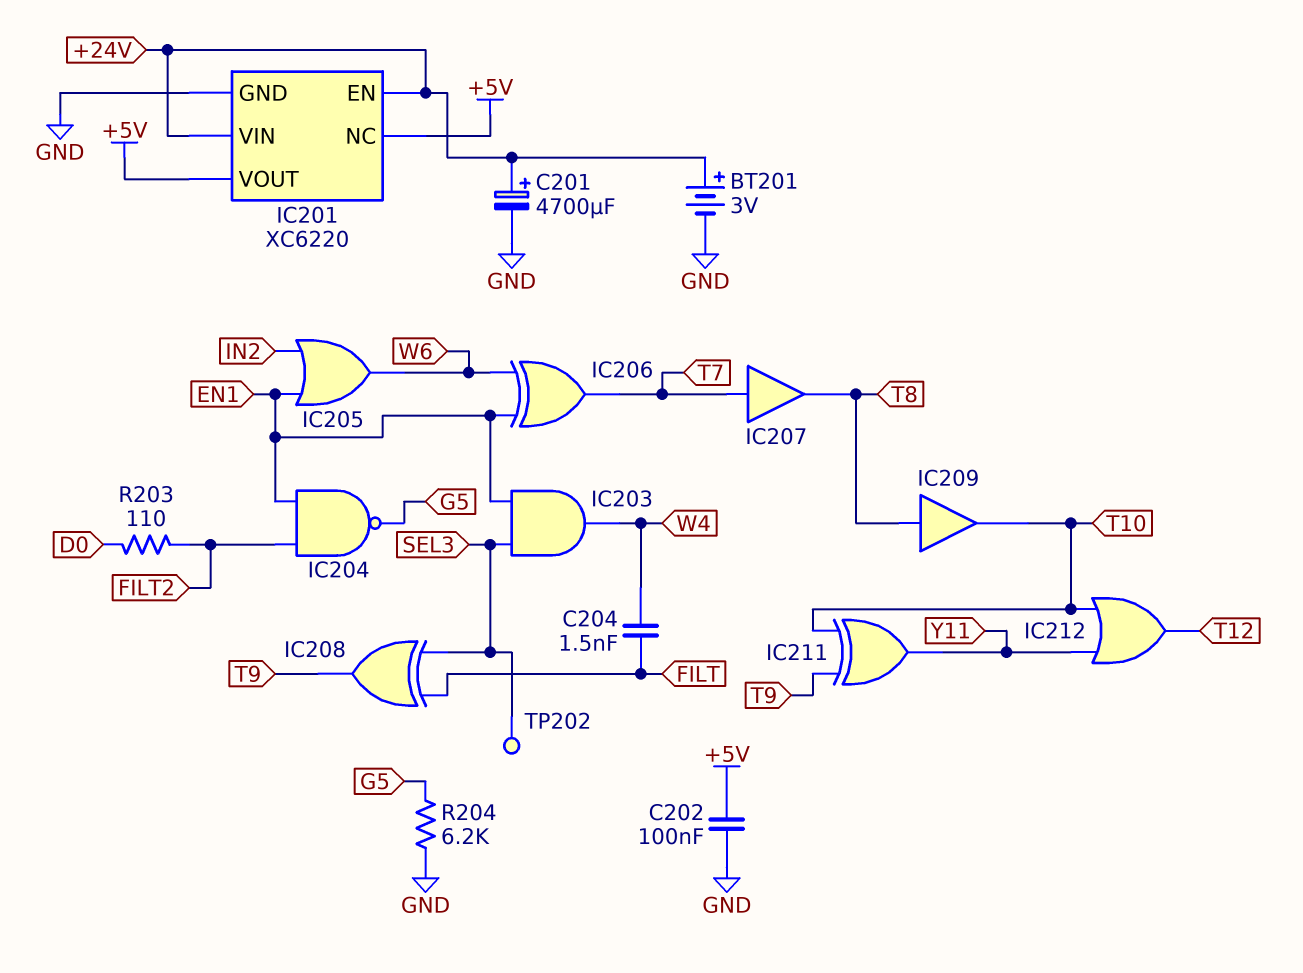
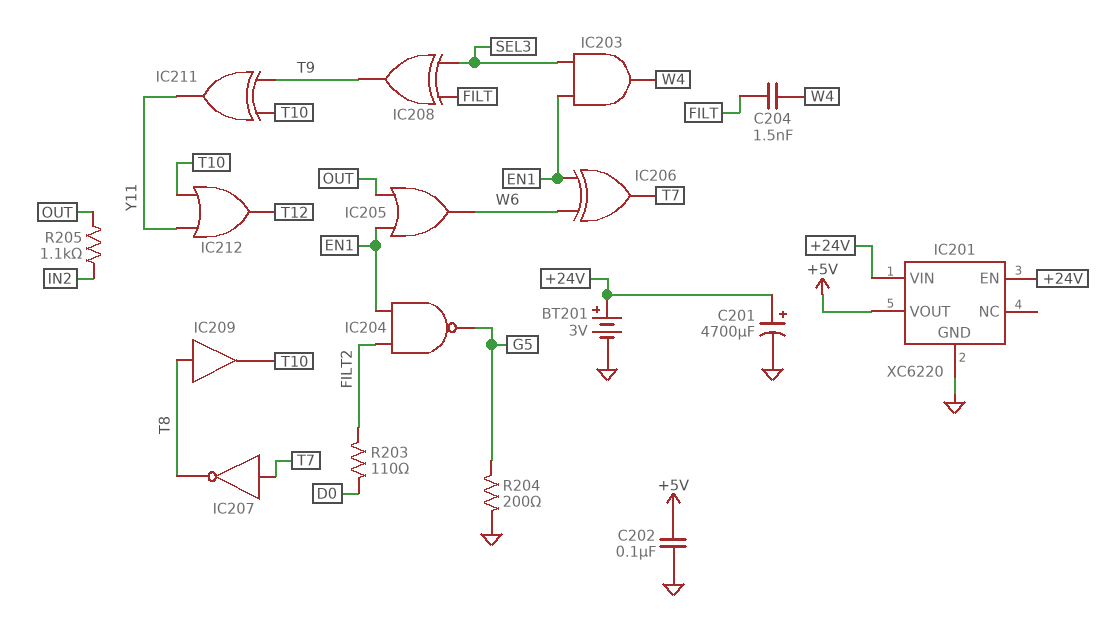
IC201 pin NC: +5V -> none
IC205: OR (in EN1, in IN2, out W6) -> OR (in EN1, in OUT, out W6)
IC207: buffer (in T7, out T8) -> NOT (in T7, out T8)
R204: 6.2k (G5, GND) -> 200 (G5, GND)
R205: none -> 1.1k (IN2, OUT)
TP202: test point (SEL3) -> none

